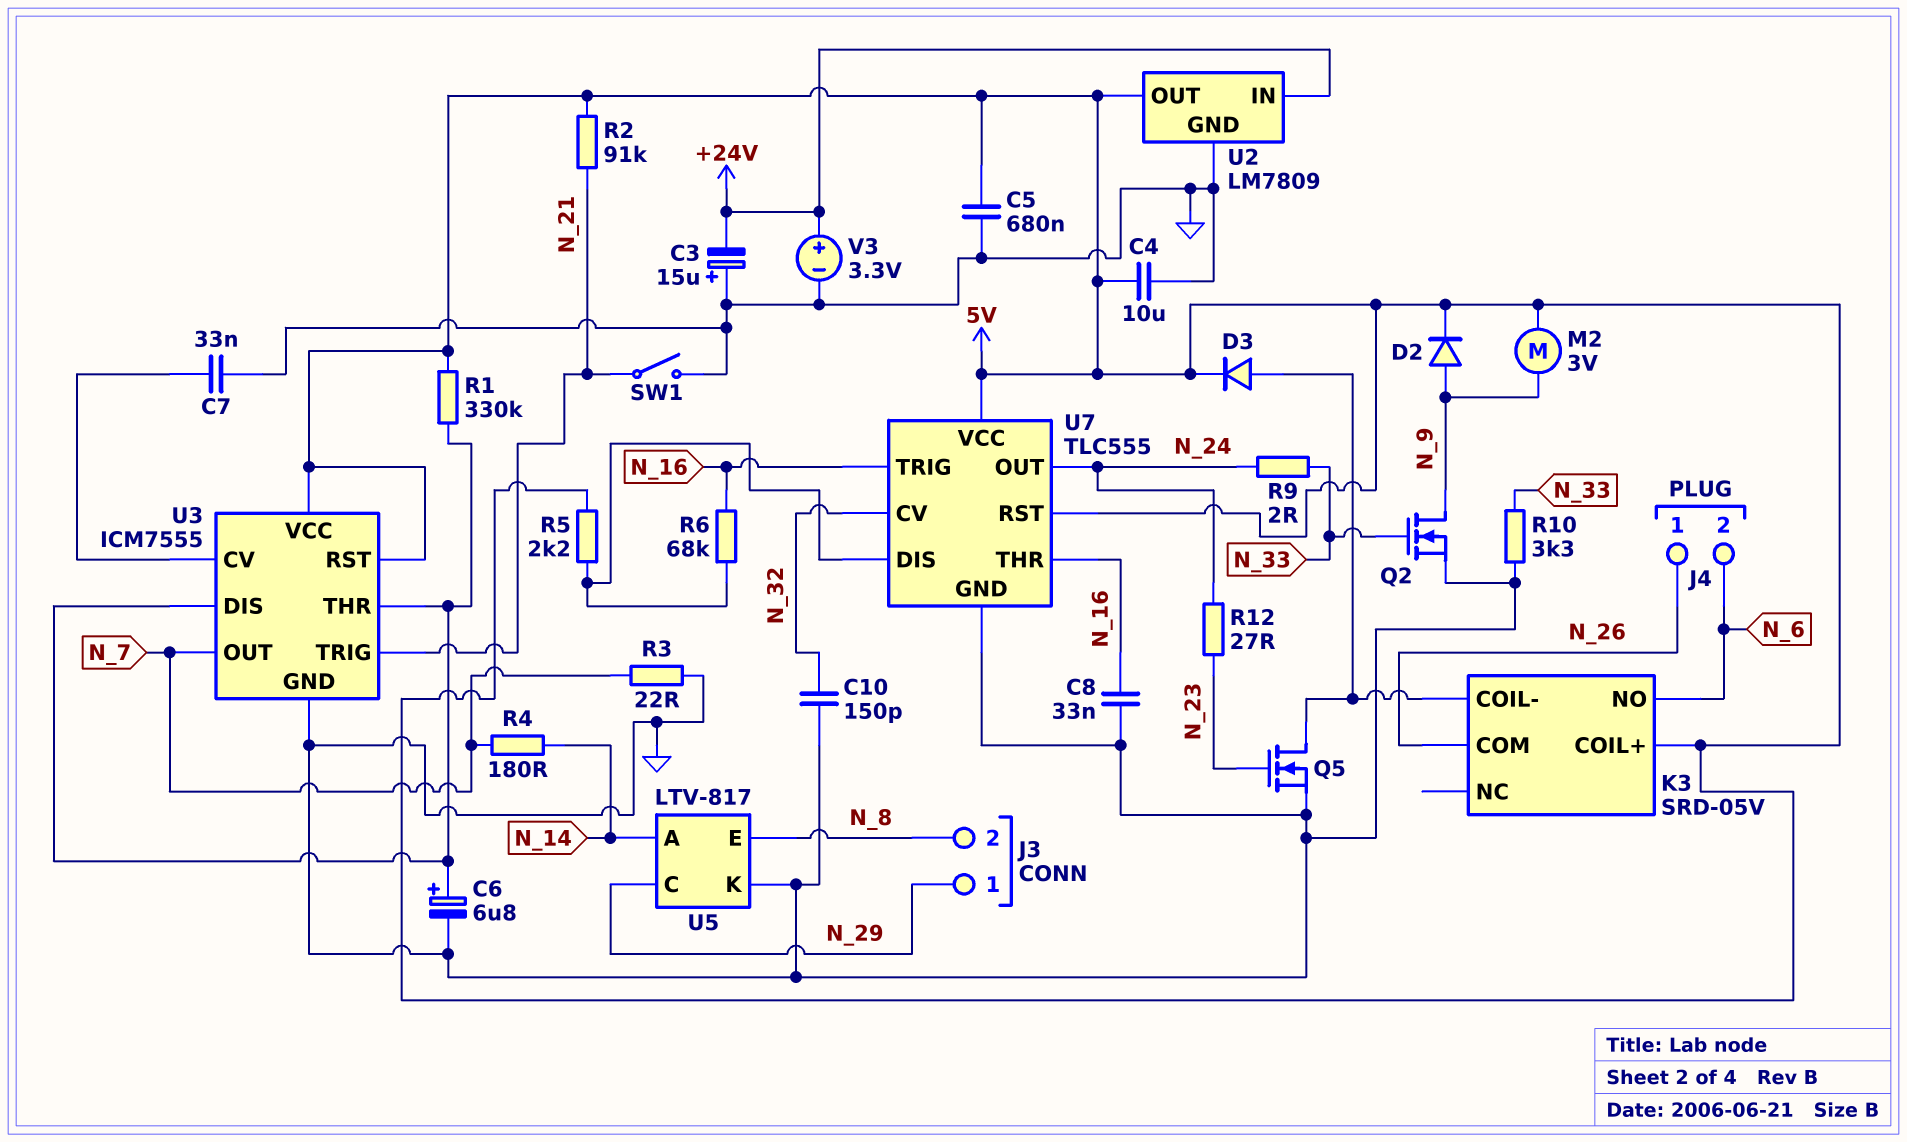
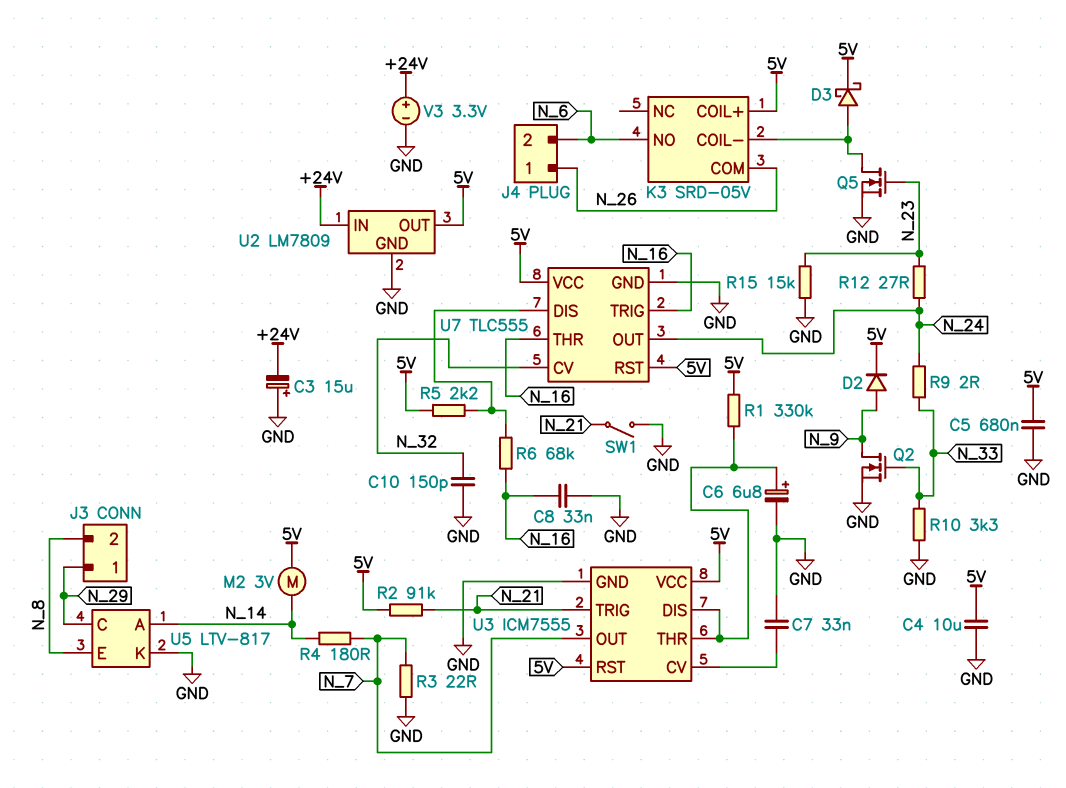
D3: diode (A K3/COIL-, K 5V) -> schottky (A K3/COIL-, K 5V)
M2: motor 3V (5V, N_9) -> motor 3V (5V, N_14)
R15: none -> 15k (GND, N_23)

